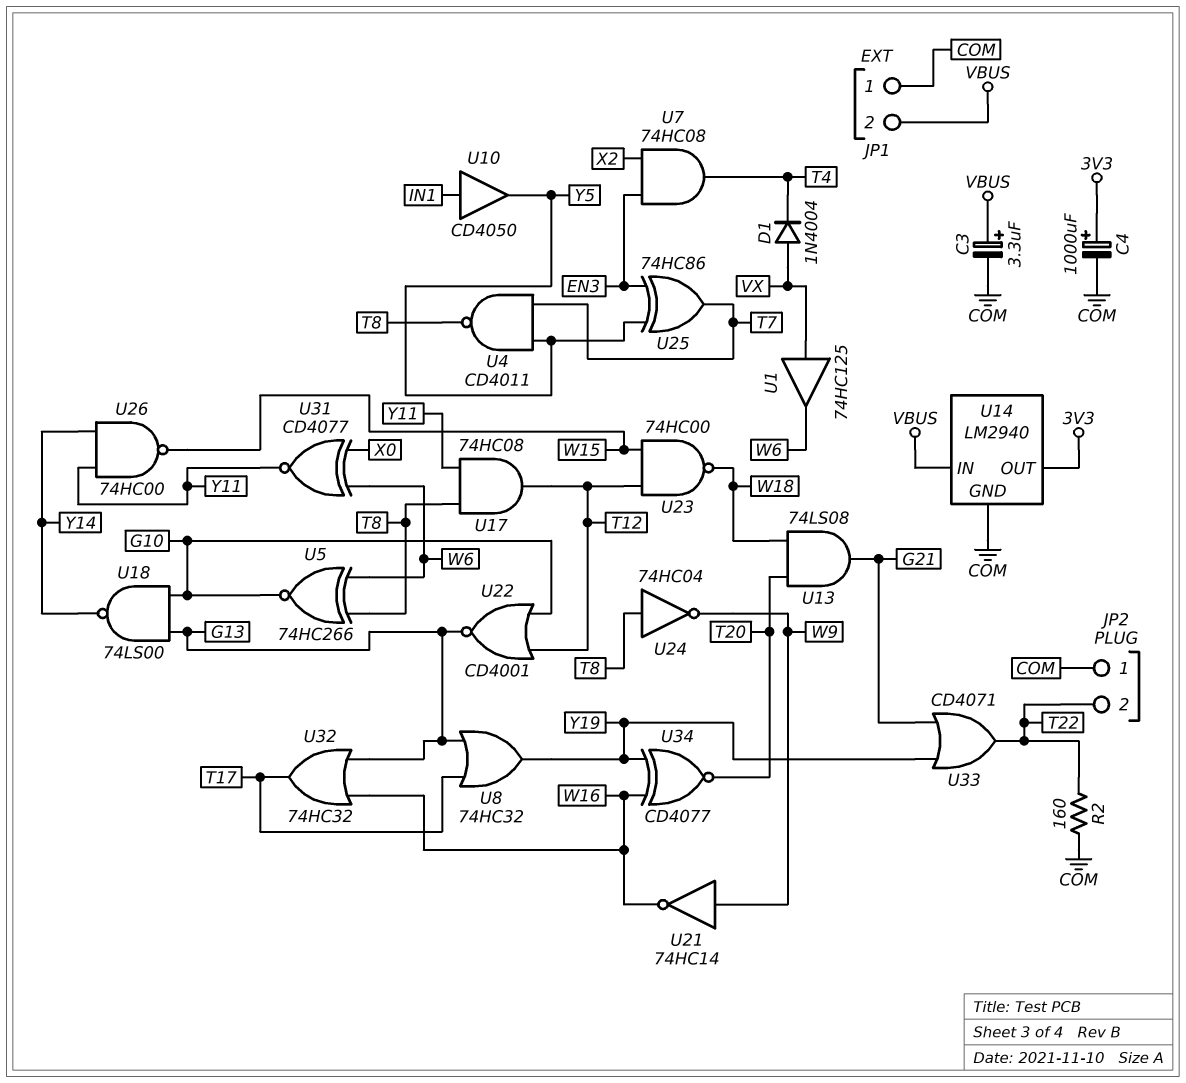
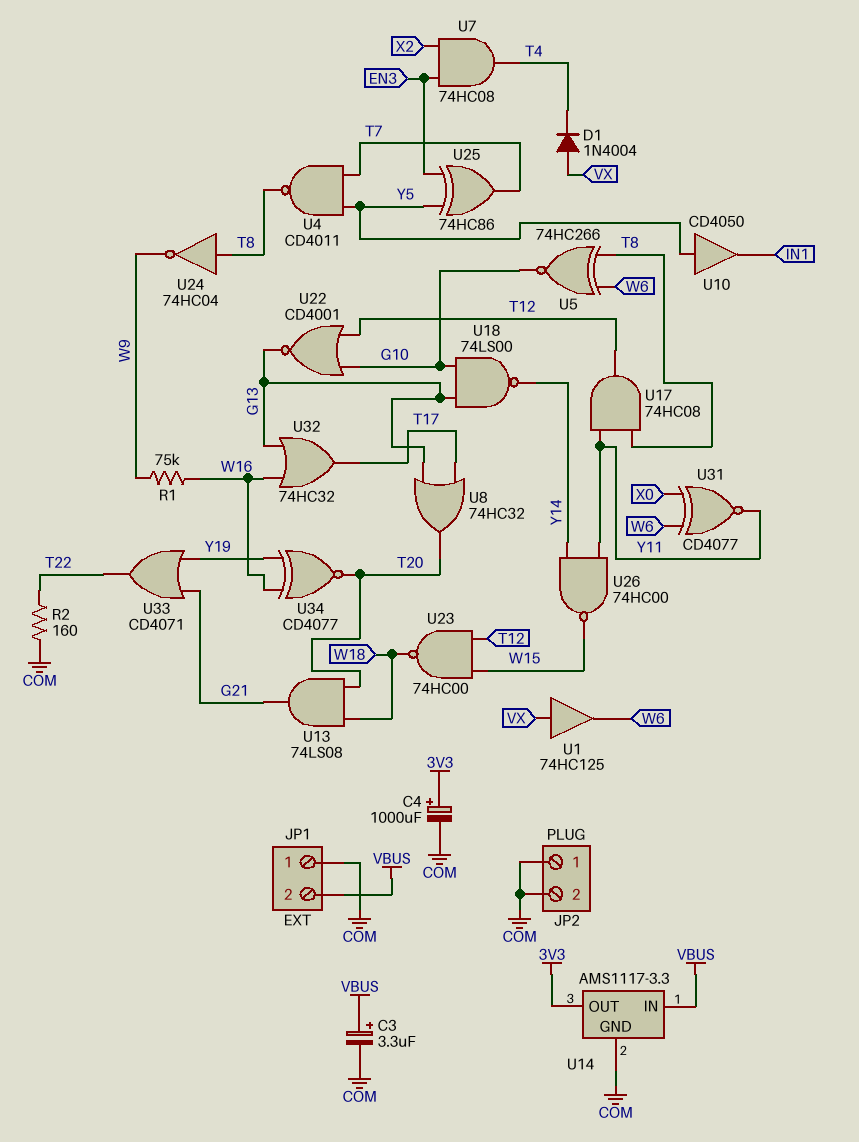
JP2 pin 2: T22 -> COM
R1: none -> 75k (W9, W16)
U8: OR 74HC32 (in G13, in T17, out Y19) -> OR 74HC32 (in G13, in T17, out T20)
U10: buffer CD4050 (in IN1, out Y5) -> buffer CD4050 (in Y5, out IN1)
U14: LM2940 -> AMS1117-3.3
U21: NOT 74HC14 (in W9, out W16) -> none

